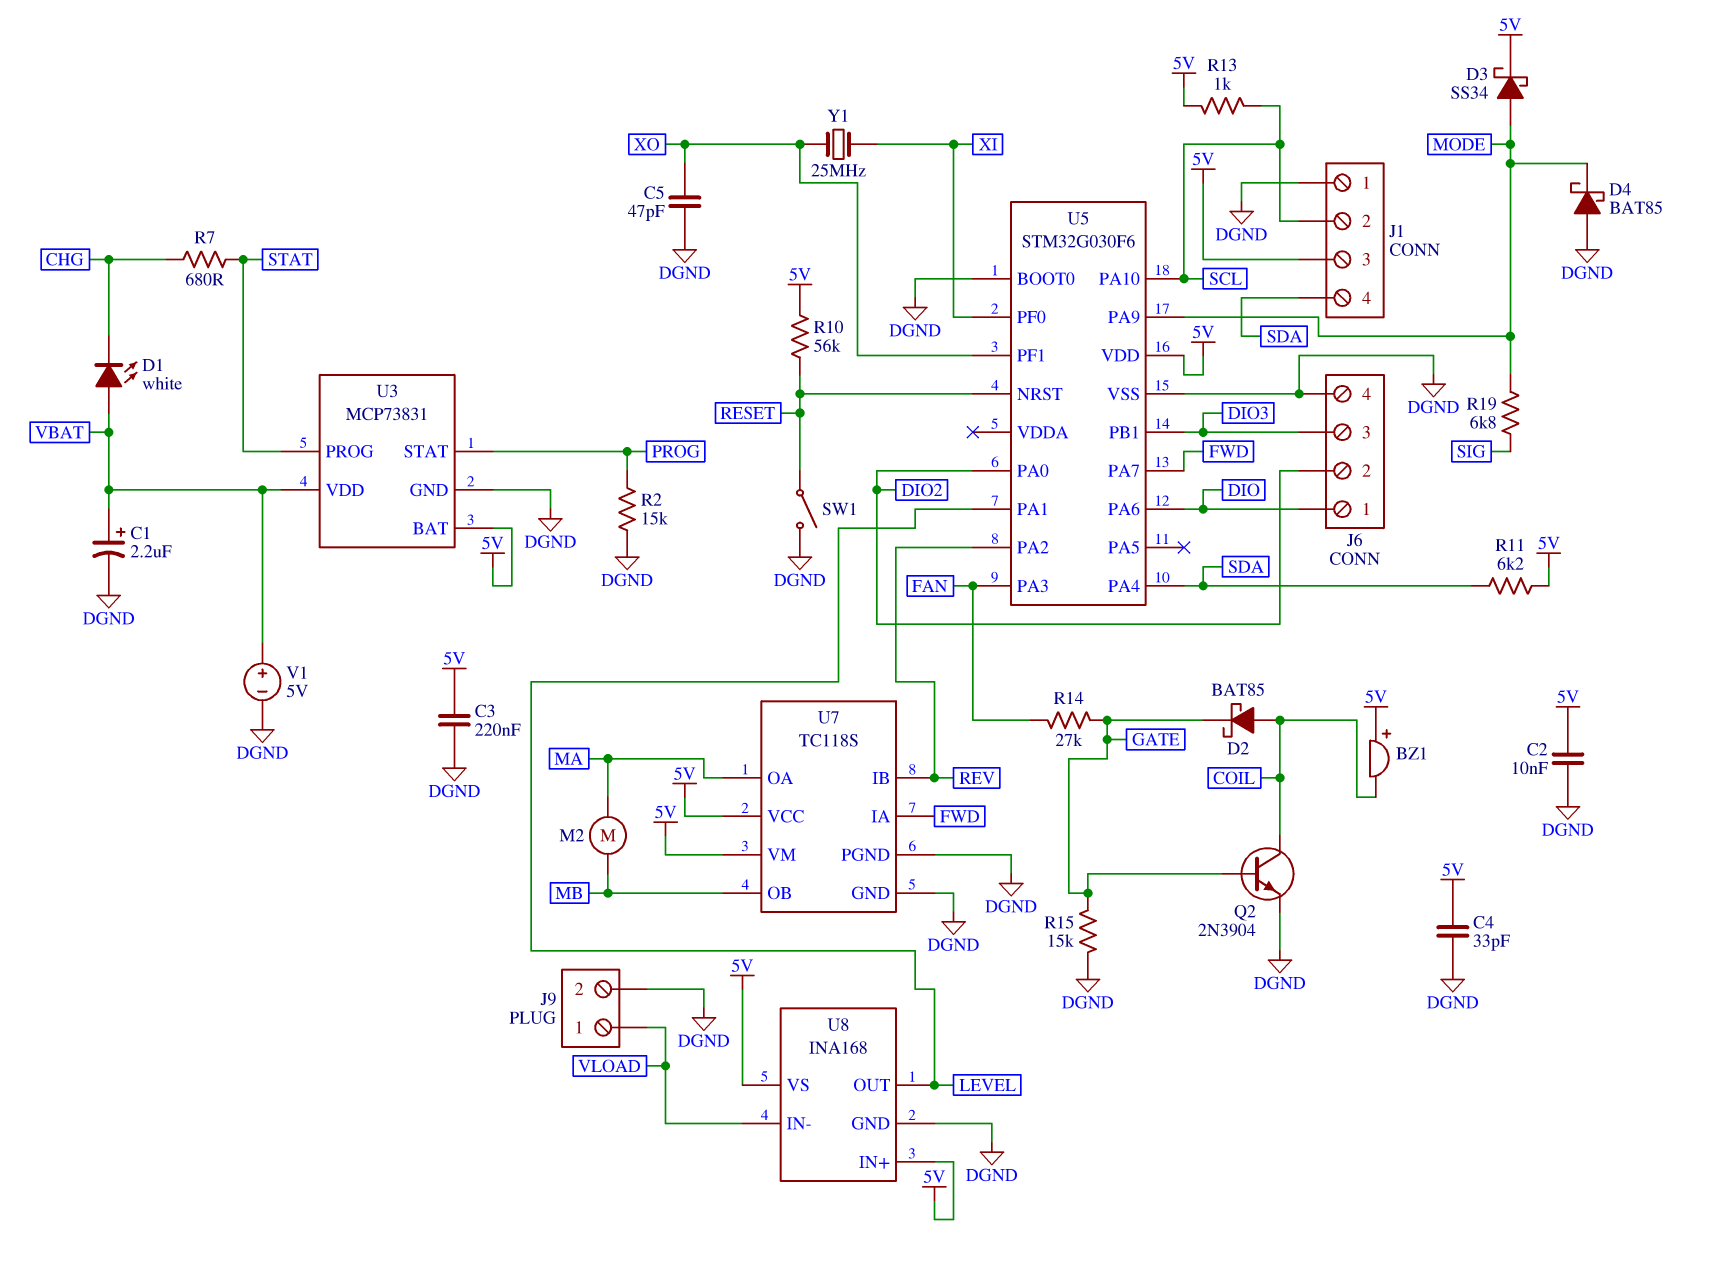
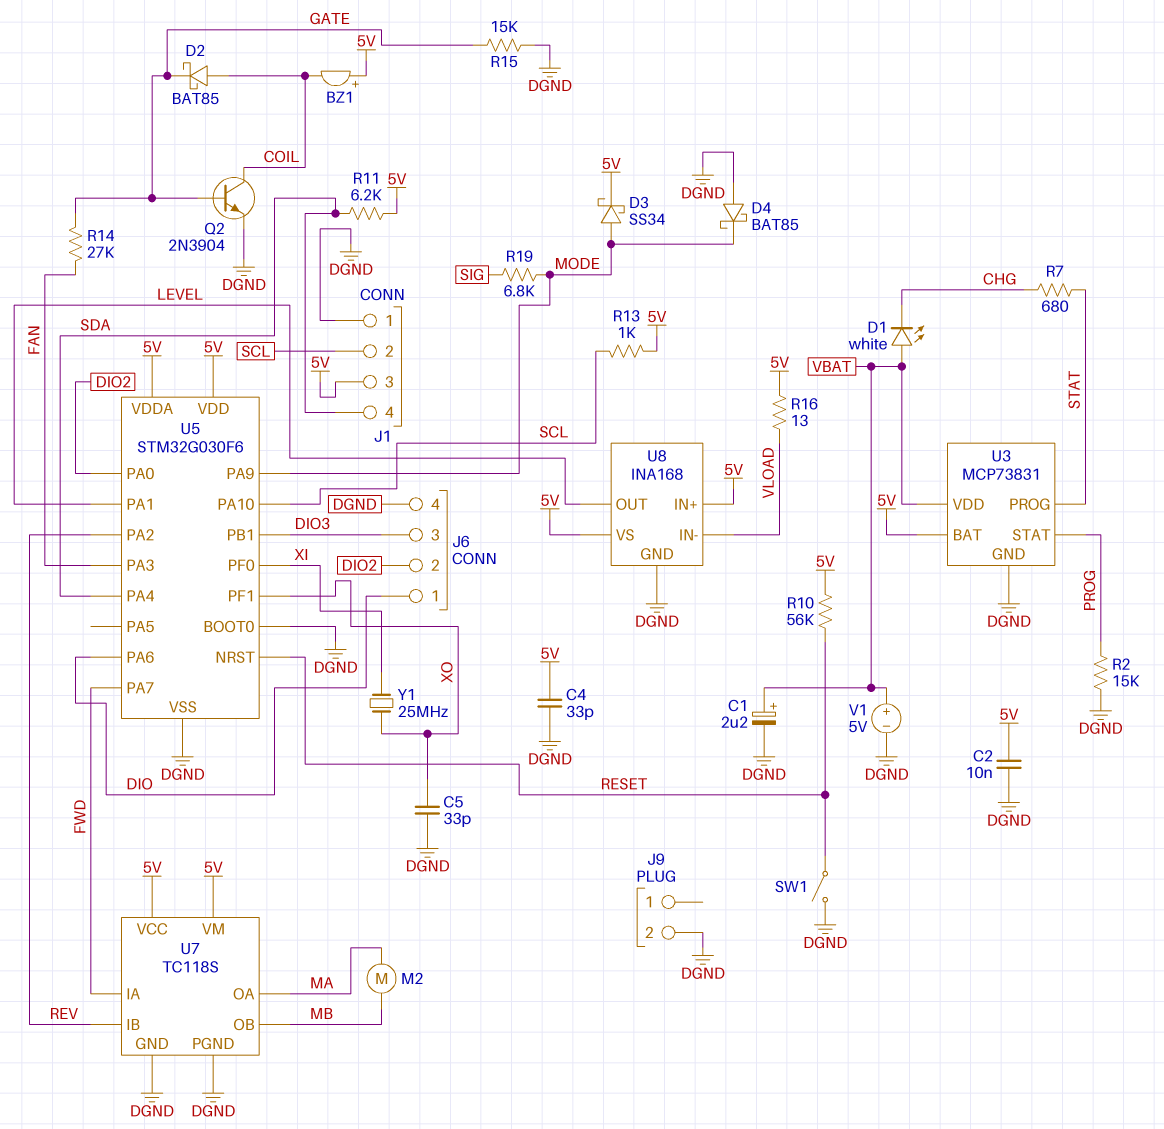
C3: 220nF (5V, DGND) -> none
C5: 47pF (DGND, XO) -> 33pF (DGND, XO)
J9 pin 1: VLOAD -> none
R16: none -> 13 (5V, VLOAD)
U5 pin VDDA: none -> 5V

